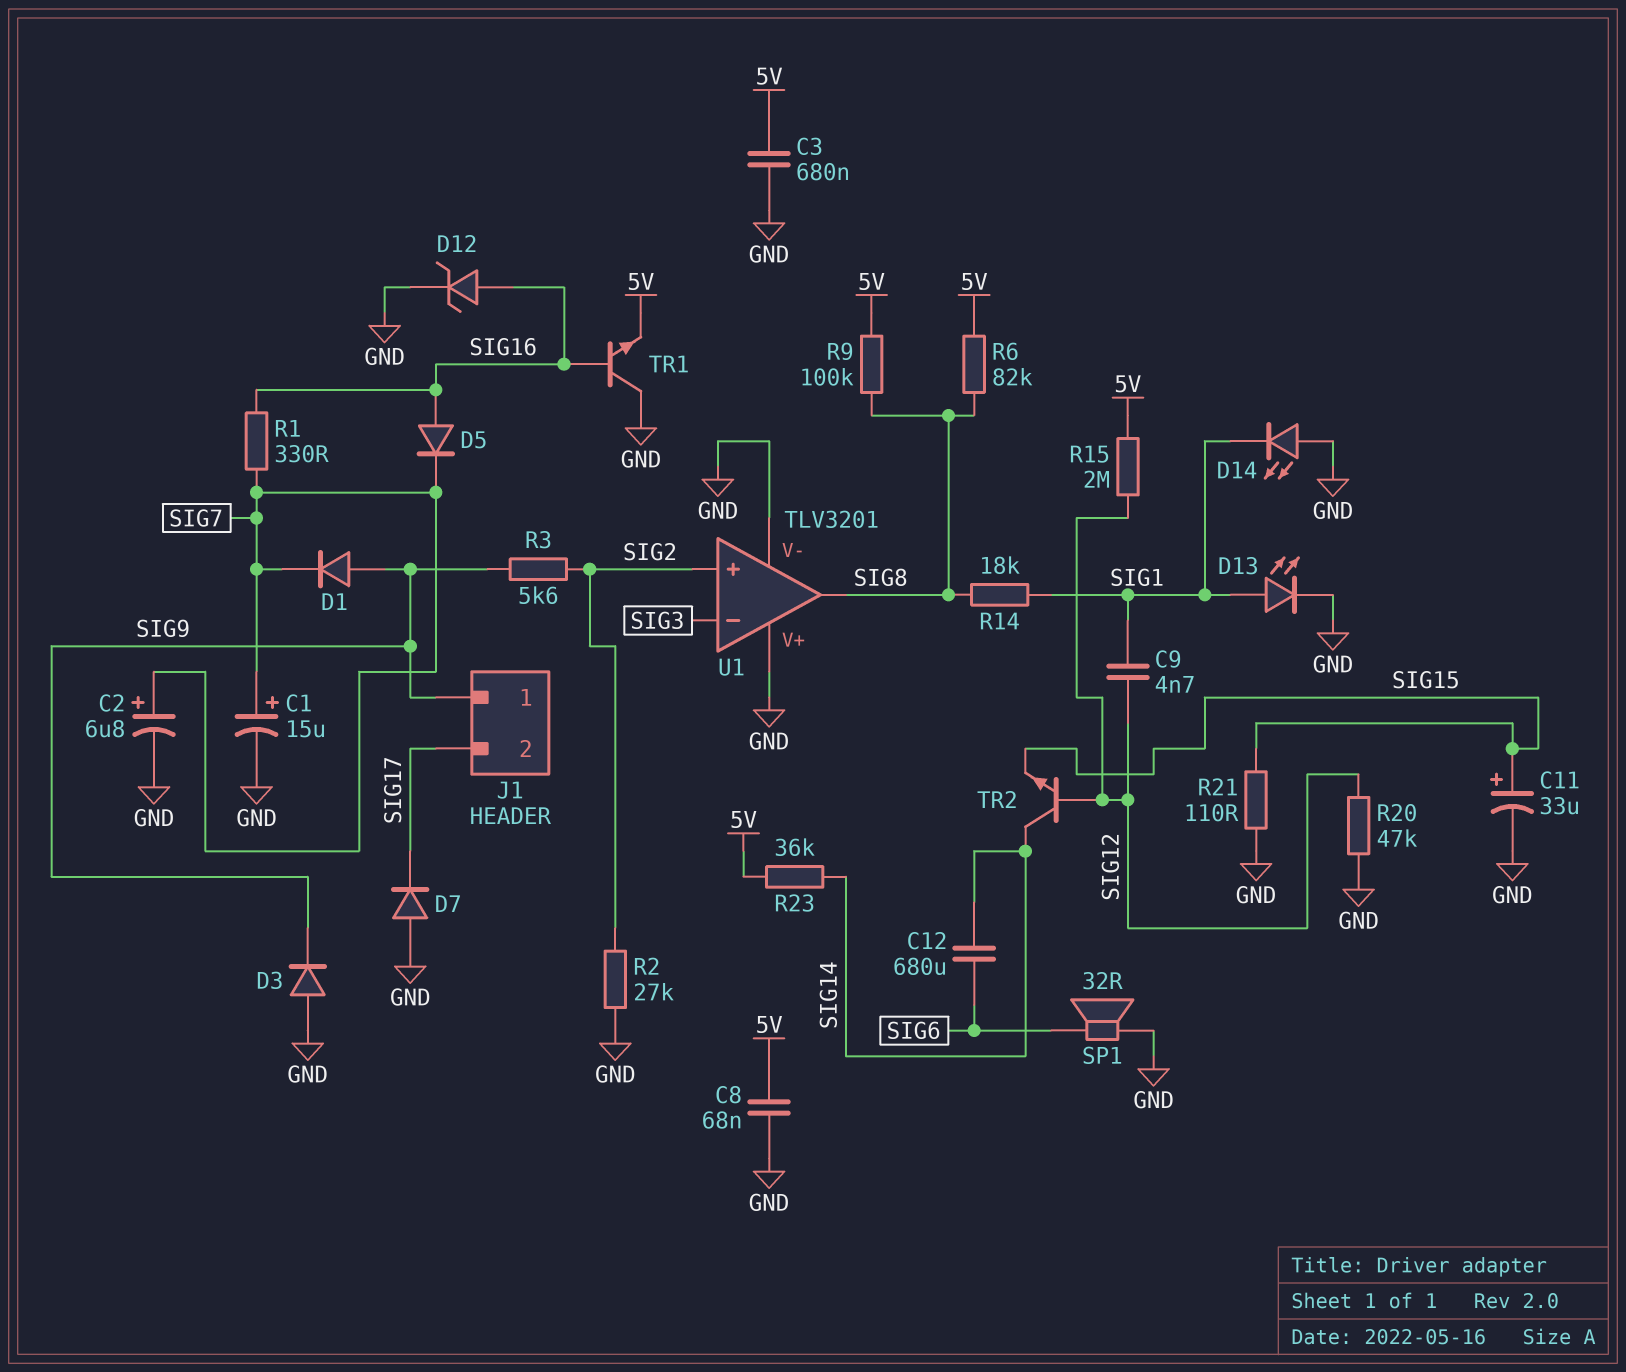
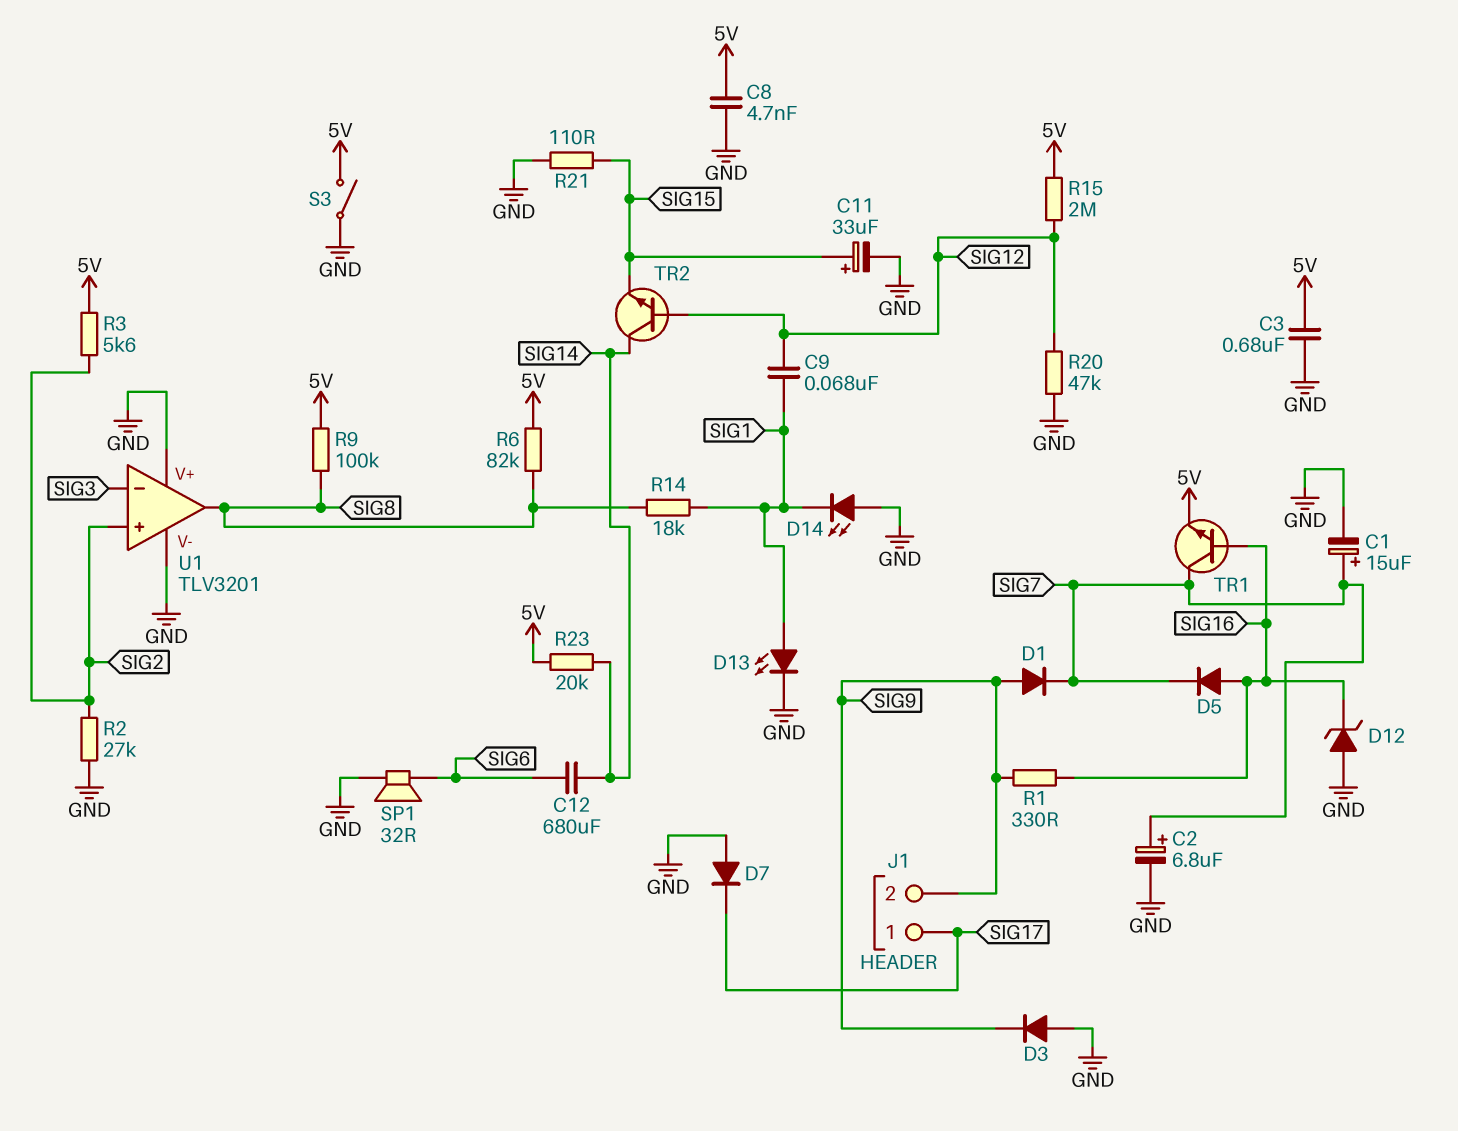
C8: 68nF (5V, GND) -> 4.7nF (5V, GND)
C9: 4.7nF (SIG1, SIG12) -> 68nF (SIG1, SIG12)
D12: zener (A SIG16, K GND) -> zener (A GND, K SIG16)
J1 pin 1: SIG9 -> SIG17
J1 pin 2: SIG17 -> SIG9
R1: 330 (SIG7, SIG16) -> 330 (SIG9, SIG16)
R3: 5.6k (SIG2, SIG9) -> 5.6k (5V, SIG2)
R23: 36k (5V, SIG14) -> 20k (5V, SIG14)
S3: none -> switch (5V, GND)
TR1: NPN (B SIG16, C GND, E 5V) -> NPN (B SIG16, C SIG7, E 5V)

